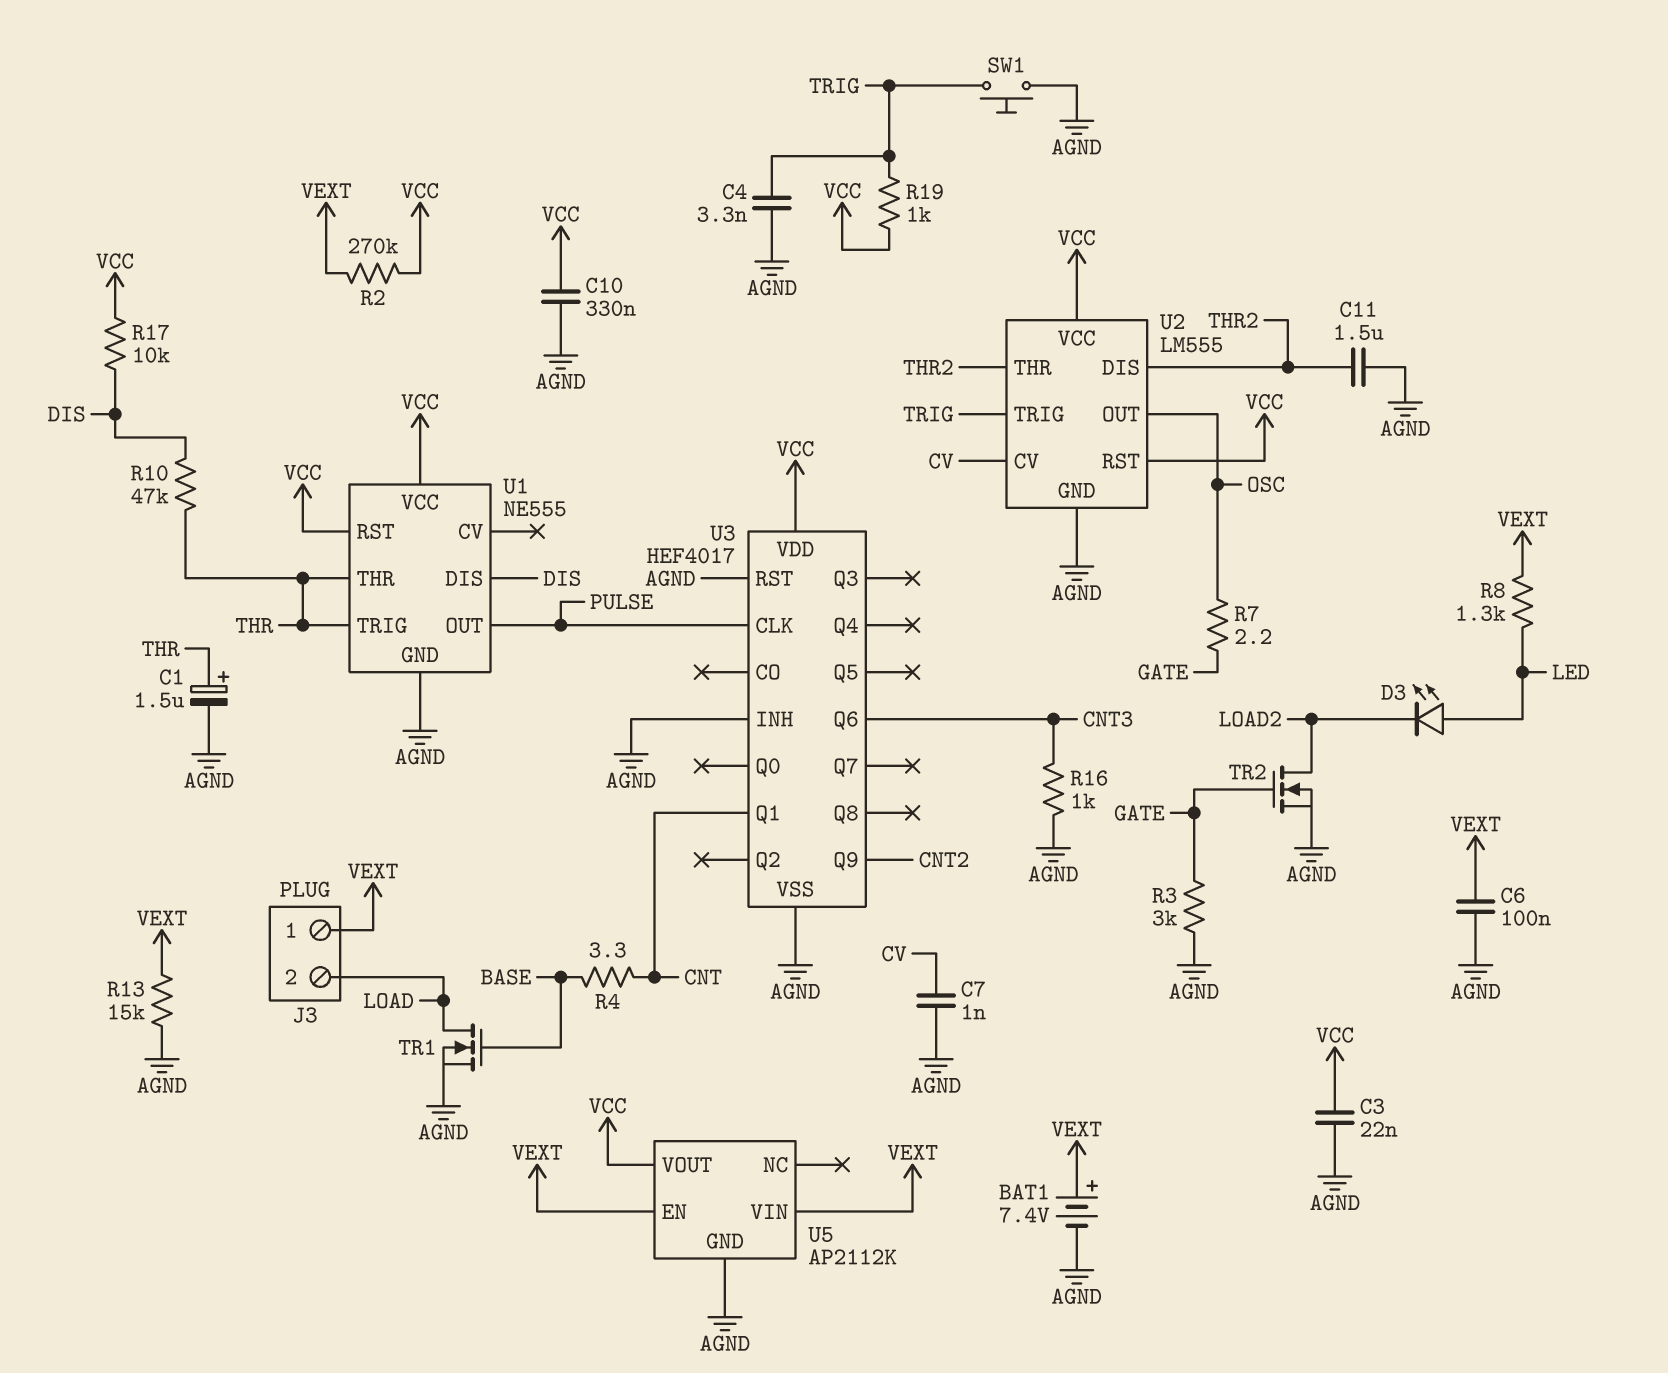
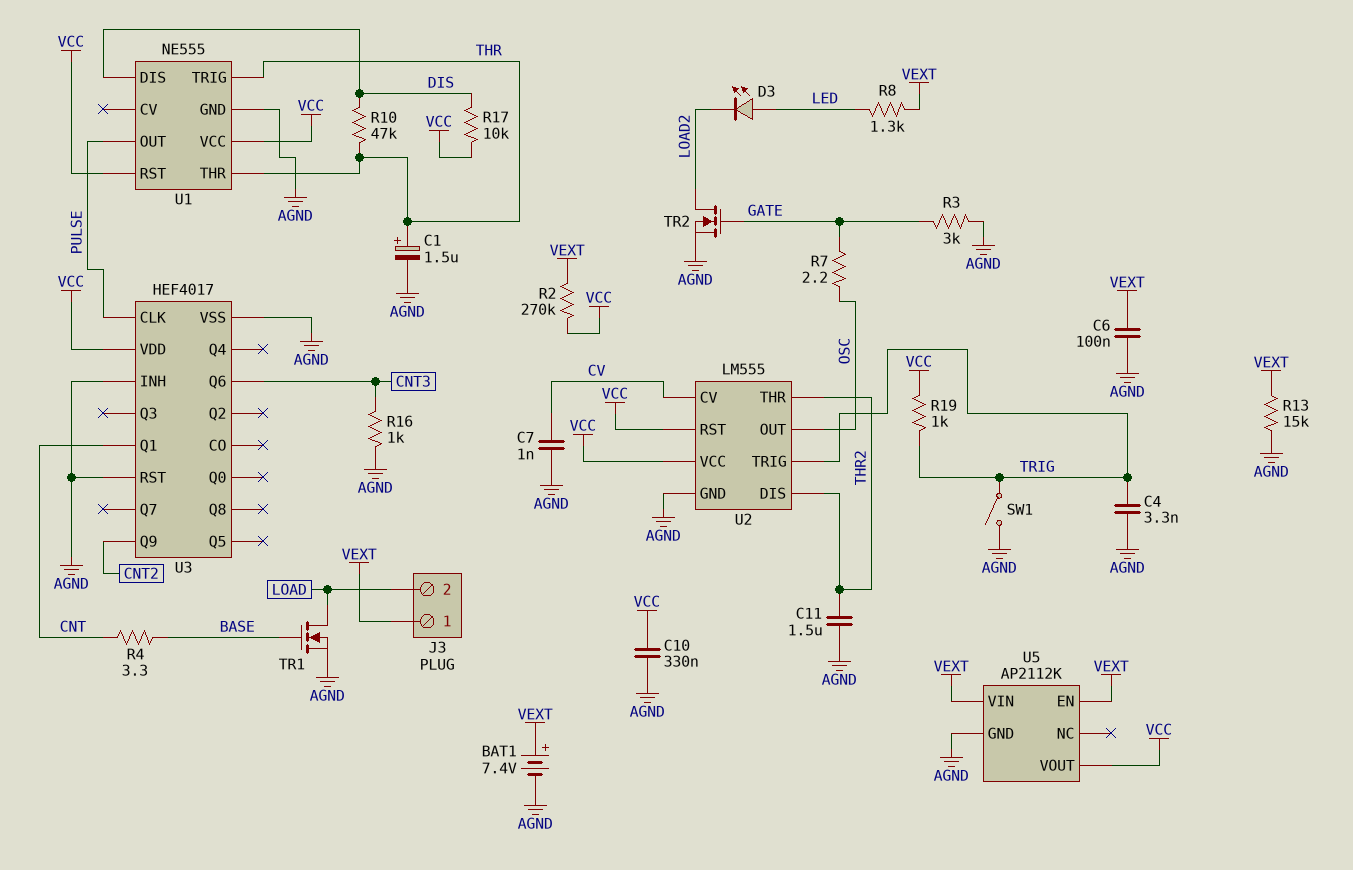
C3: 22nF (AGND, VCC) -> none
SW1: button (AGND, TRIG) -> switch (AGND, TRIG)

